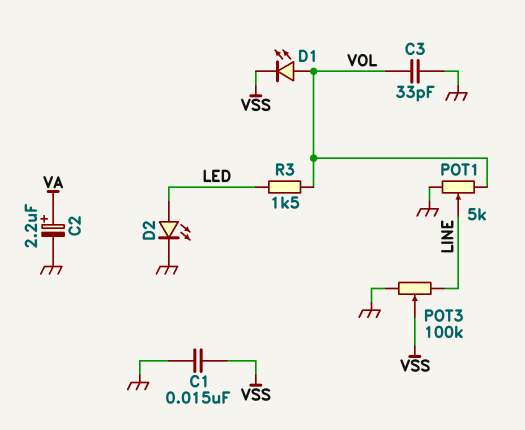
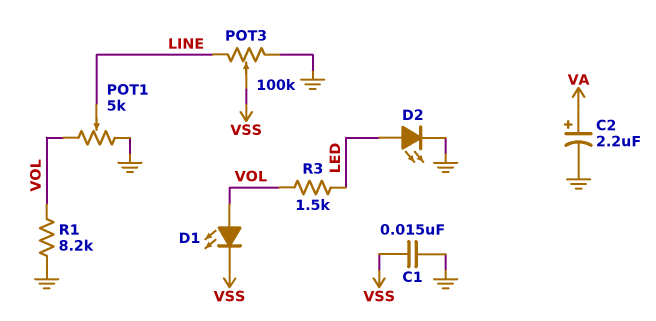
C3: 33pF (GND, VOL) -> none
R1: none -> 8.2k (GND, VOL)

